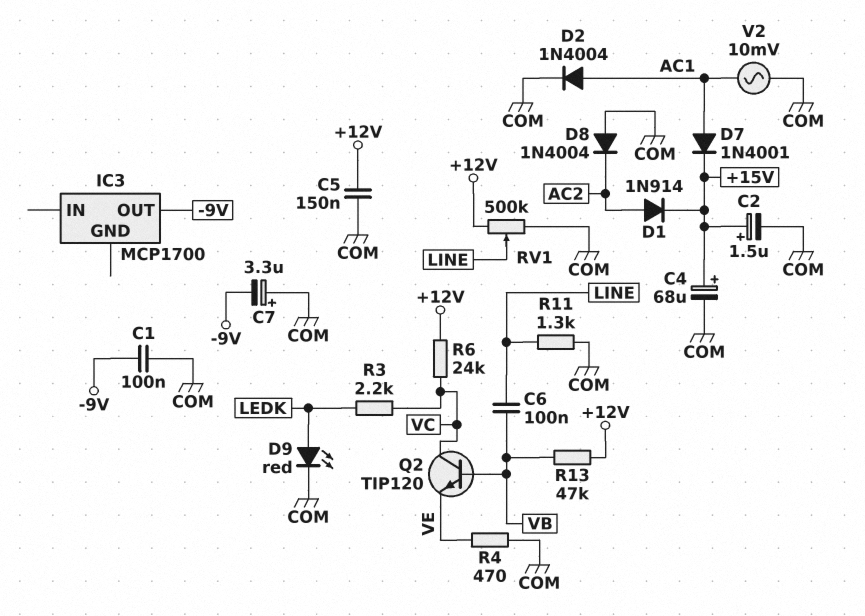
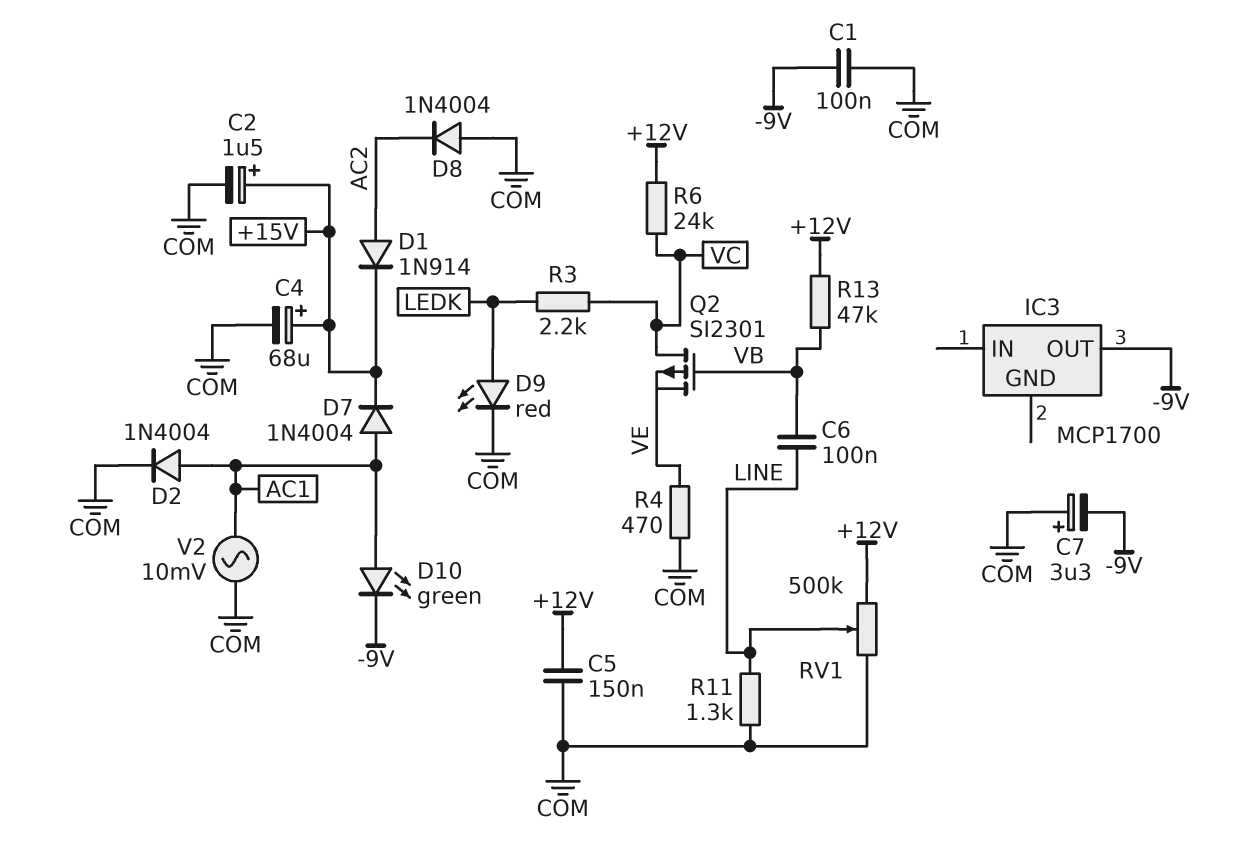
D7: diode 1N4001 (A AC1, K +15V) -> diode 1N4004 (A AC1, K +15V)
D10: none -> LED green (A AC1, K -9V)
Q2: NPN TIP120 (B VB, C VC, E VE) -> PMOS SI2301 (G VB, D VC, S VE)

